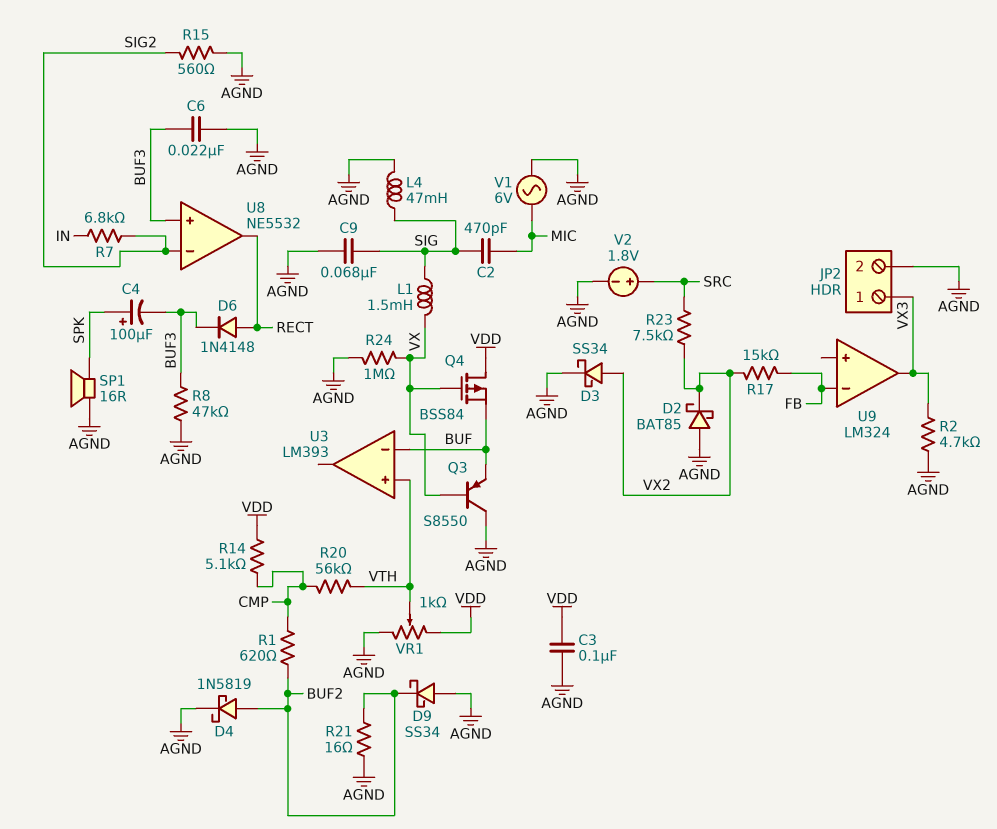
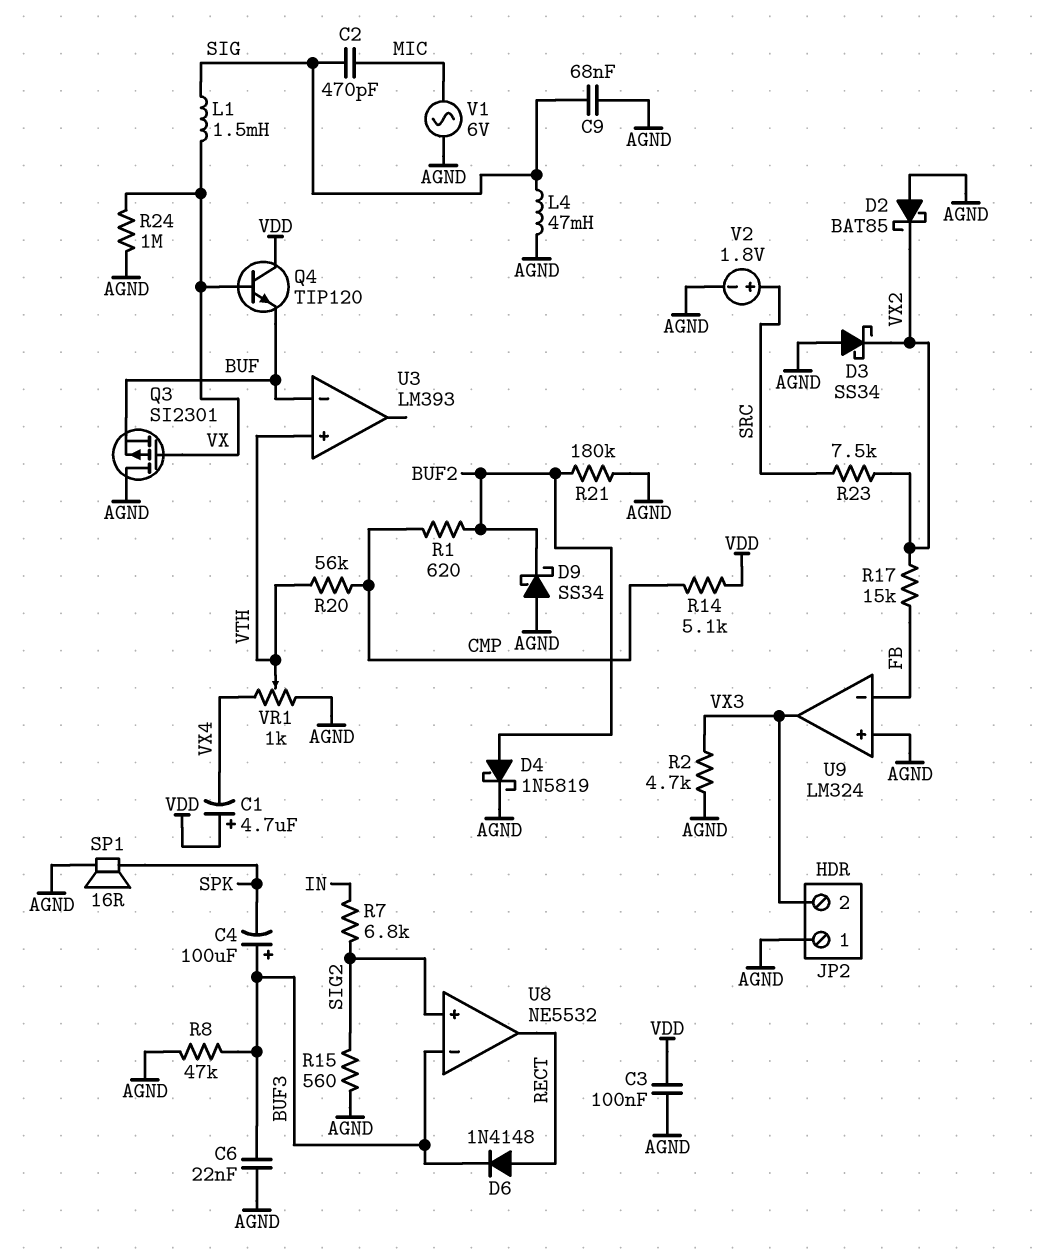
C1: none -> 4.7uF (plus VDD, minus VX4)
C4: 100uF (plus SPK, minus BUF3) -> 100uF (plus BUF3, minus SPK)
D3: schottky SS34 (A VX2, K AGND) -> schottky SS34 (A AGND, K VX2)
JP2 pin 1: VX3 -> AGND
JP2 pin 2: AGND -> VX3
Q3: PNP S8550 (B VX, C AGND, E BUF) -> PMOS SI2301 (G VX, D AGND, S BUF)
Q4: PMOS BSS84 (G VX, D VDD, S BUF) -> NPN TIP120 (B VX, C VDD, E BUF)
R21: 16 (AGND, BUF2) -> 180k (AGND, BUF2)
U8 pin in+: BUF3 -> SIG2
U8 pin in-: SIG2 -> BUF3
U9 pin in+: none -> AGND
VR1: 1k (AGND, VDD, wiper VTH) -> 1k (AGND, VX4, wiper VTH)

